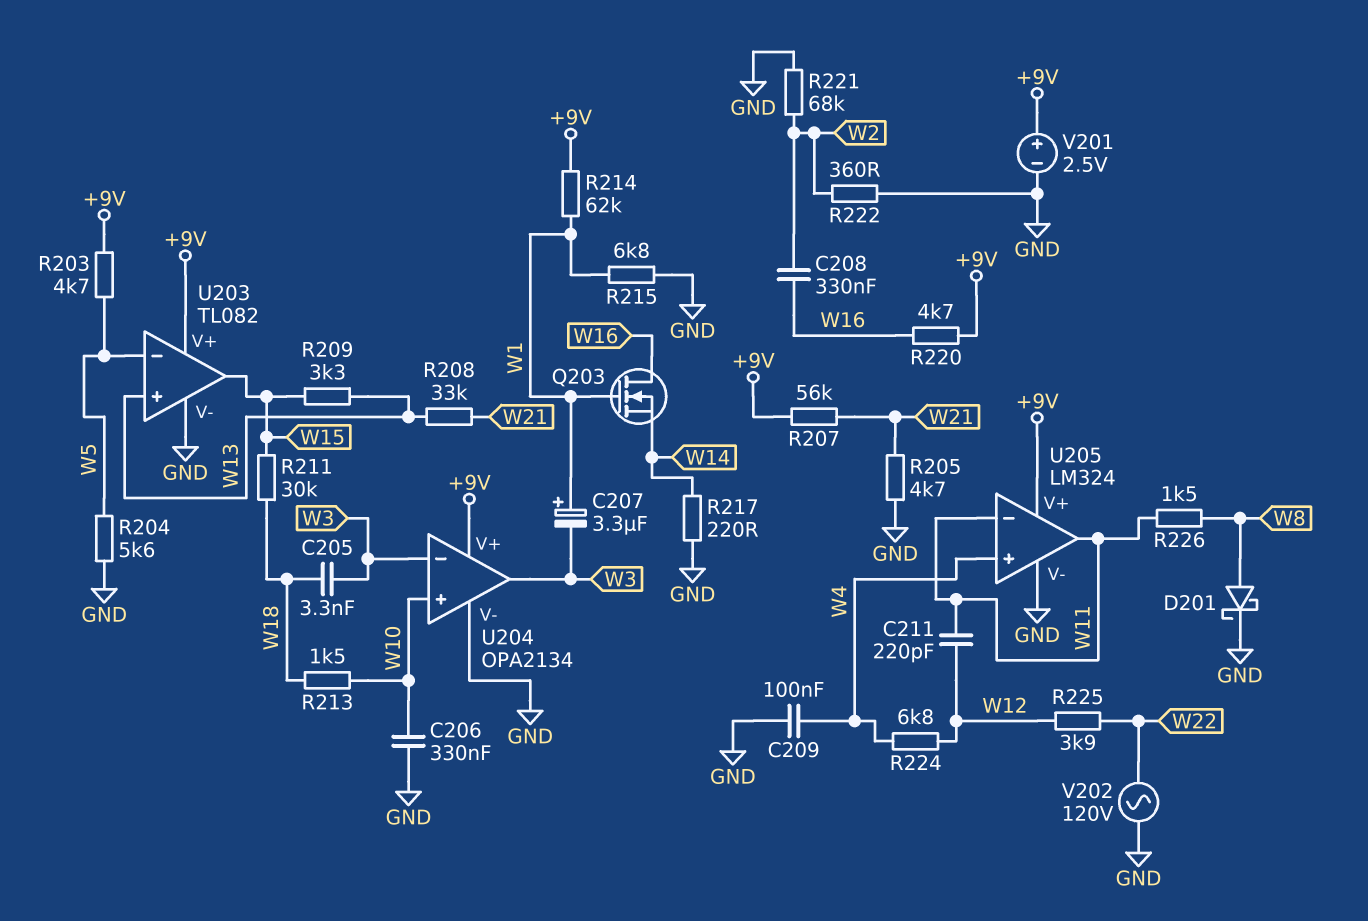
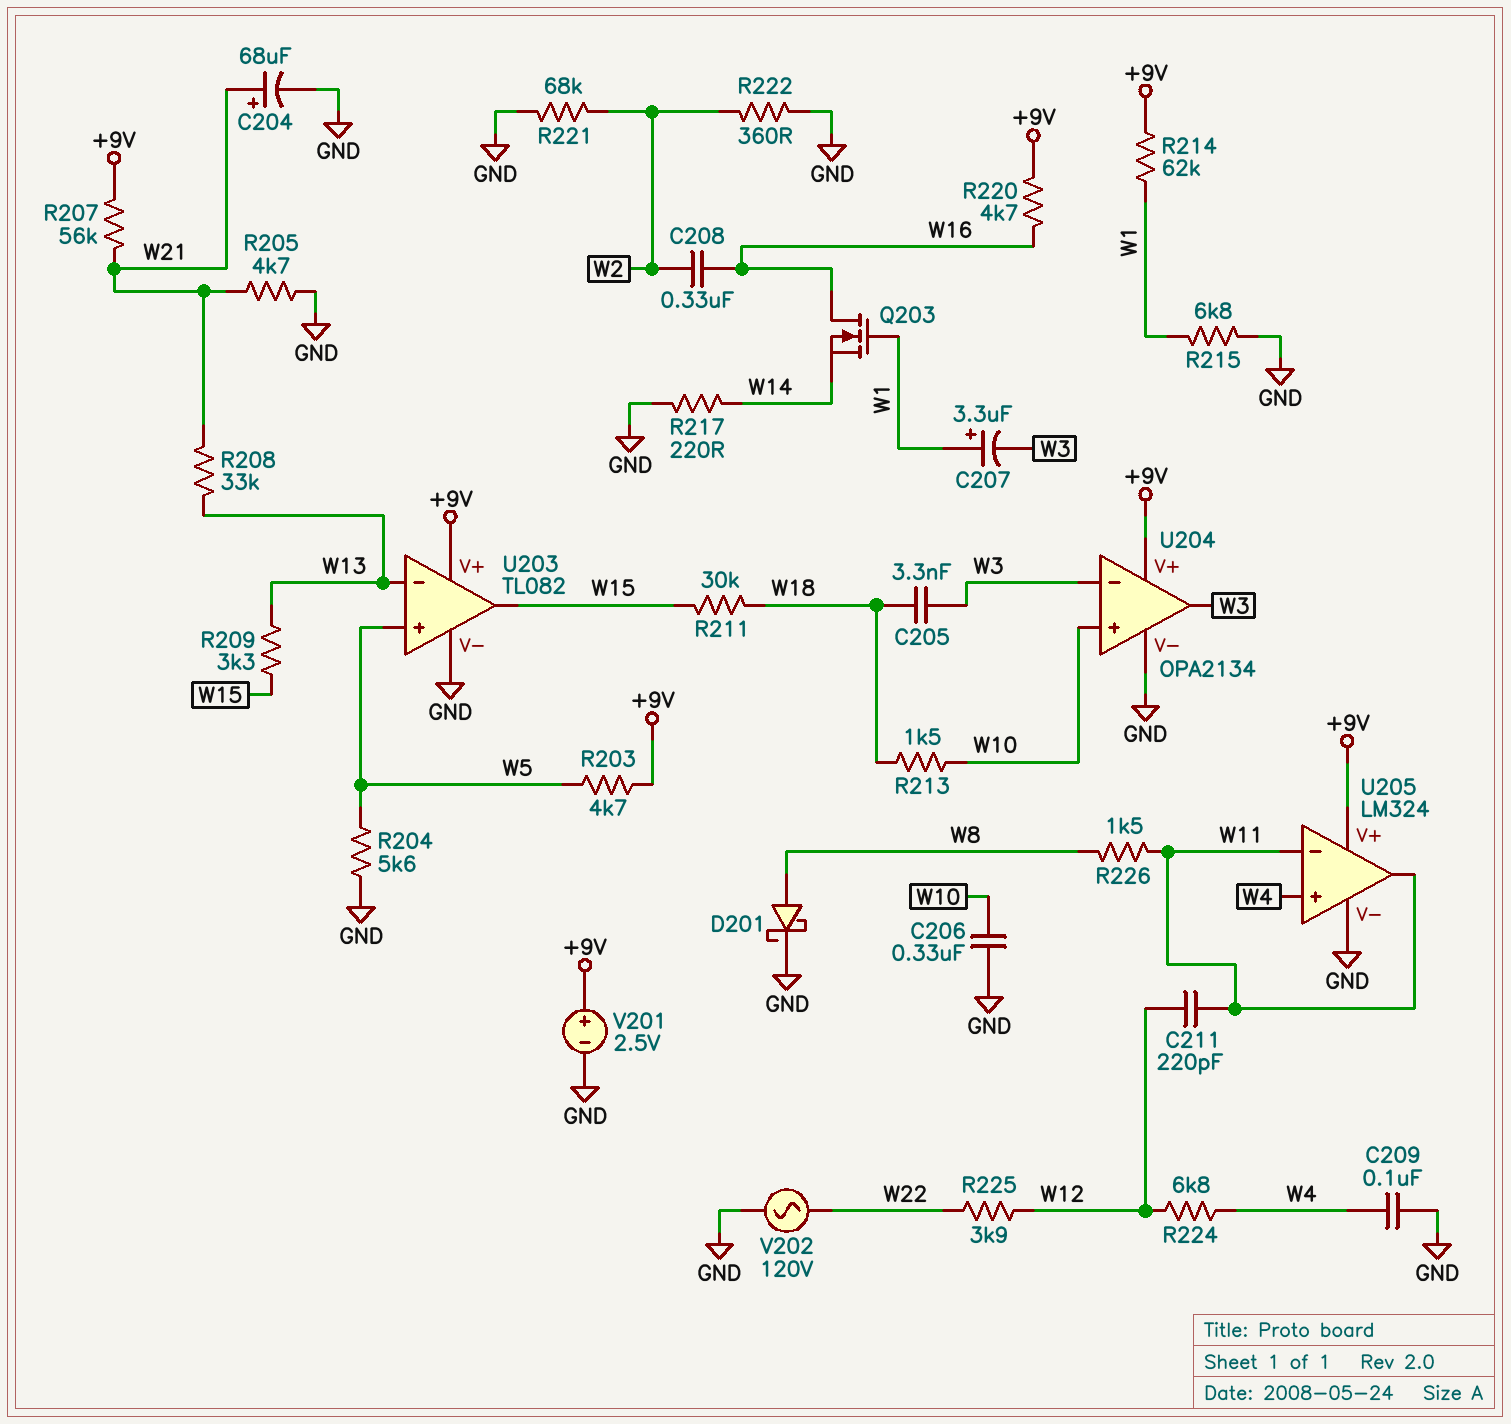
C204: none -> 68uF (plus W21, minus GND)
U203 pin in+: W13 -> W5
U203 pin in-: W5 -> W13

